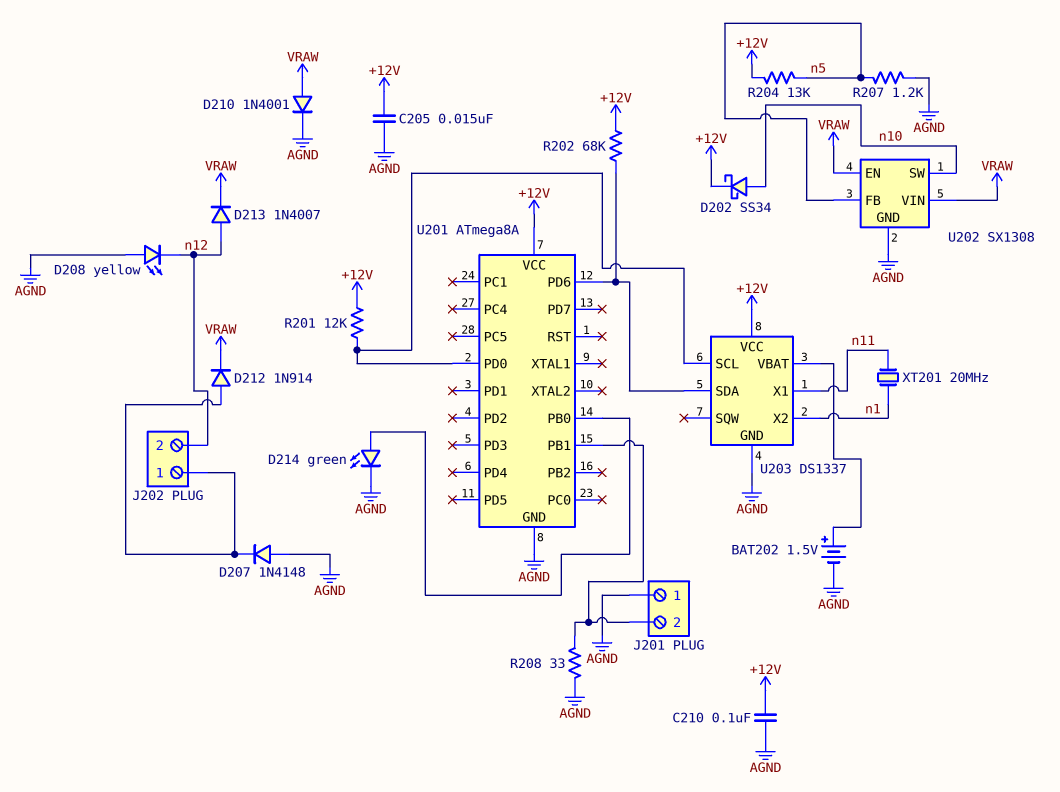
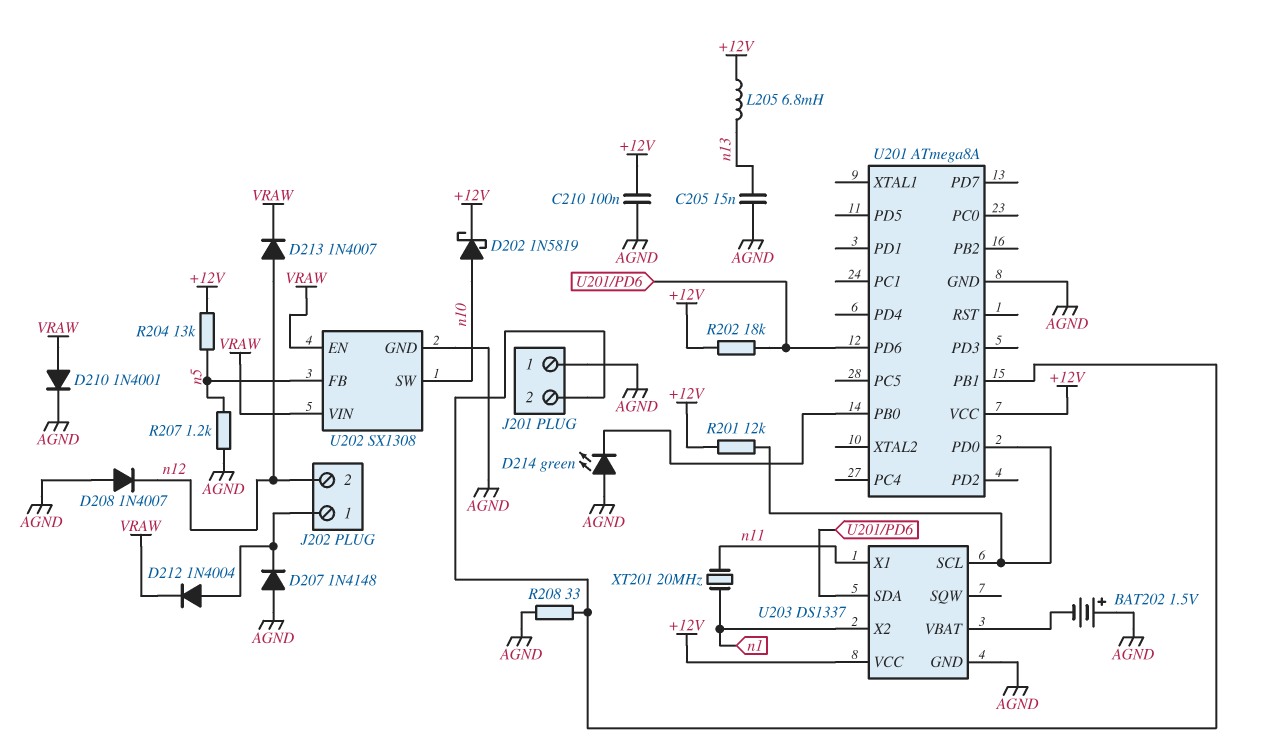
BAT202: 1.5V (plus U203/VBAT, minus AGND) -> 1.5V (plus AGND, minus U203/VBAT)
C205: 15nF (+12V, AGND) -> 15nF (AGND, n13)
D202: schottky SS34 (A n10, K +12V) -> schottky 1N5819 (A n10, K +12V)
D208: LED yellow (A AGND, K n12) -> diode 1N4007 (A AGND, K n12)
D212: diode 1N914 (A J202/1, K VRAW) -> diode 1N4004 (A J202/1, K VRAW)
D214: LED green (A U201/PB0, K AGND) -> LED green (A AGND, K U201/PB0)
L205: none -> 6.8mH (+12V, n13)
R202: 68k (+12V, U201/PD6) -> 18k (+12V, U201/PD6)

